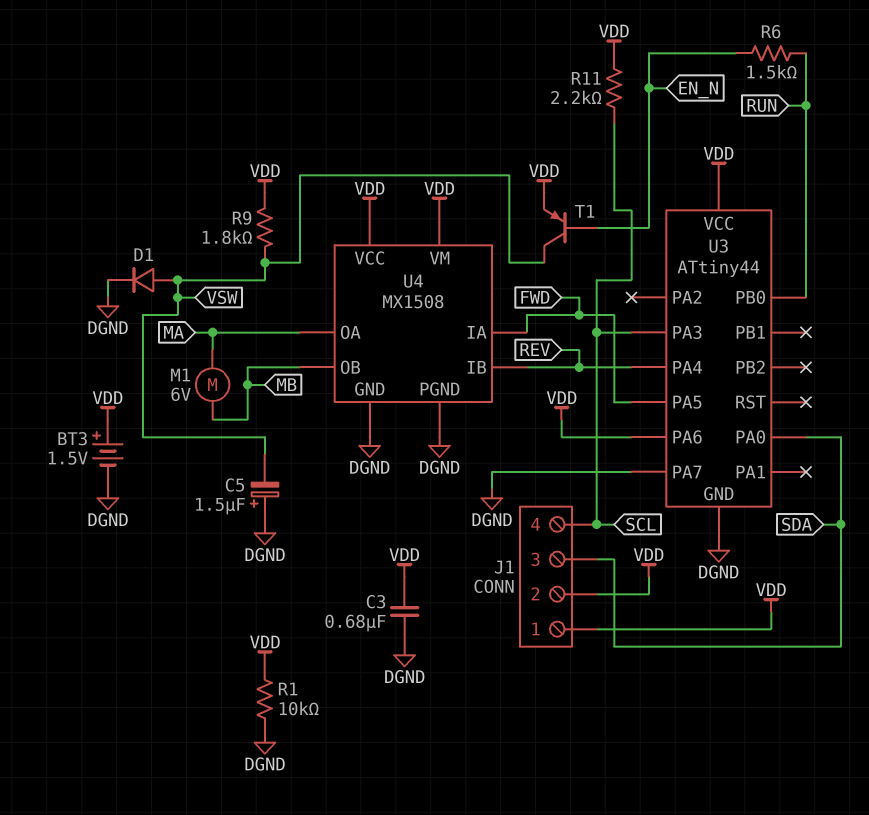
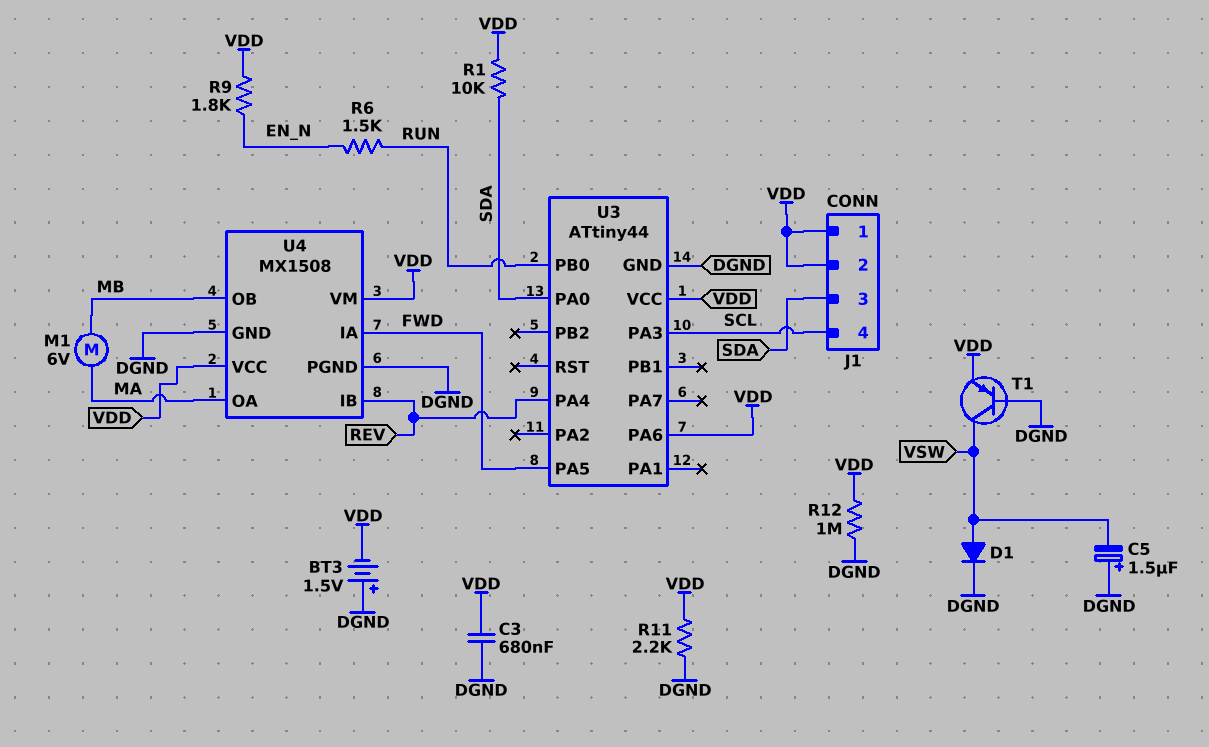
BT3: 1.5V (plus VDD, minus DGND) -> 1.5V (plus DGND, minus VDD)
R1: 10k (DGND, VDD) -> 10k (SDA, VDD)
R9: 1.8k (VDD, VSW) -> 1.8k (EN_N, VDD)
R11: 2.2k (SCL, VDD) -> 2.2k (DGND, VDD)
R12: none -> 1M (DGND, VDD)
T1: PNP (B EN_N, C VSW, E VDD) -> PNP (B DGND, C VSW, E VDD)
U3 pin PA7: DGND -> none

